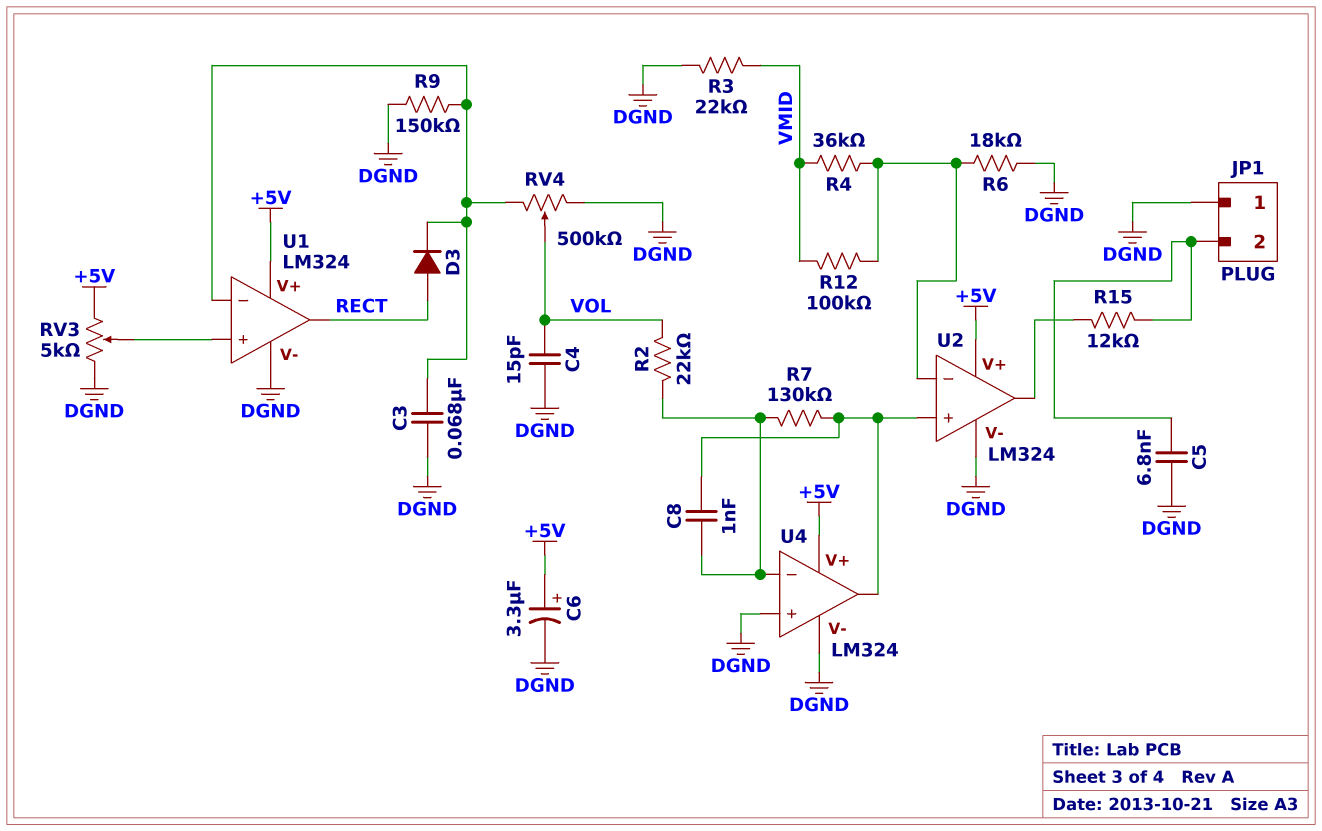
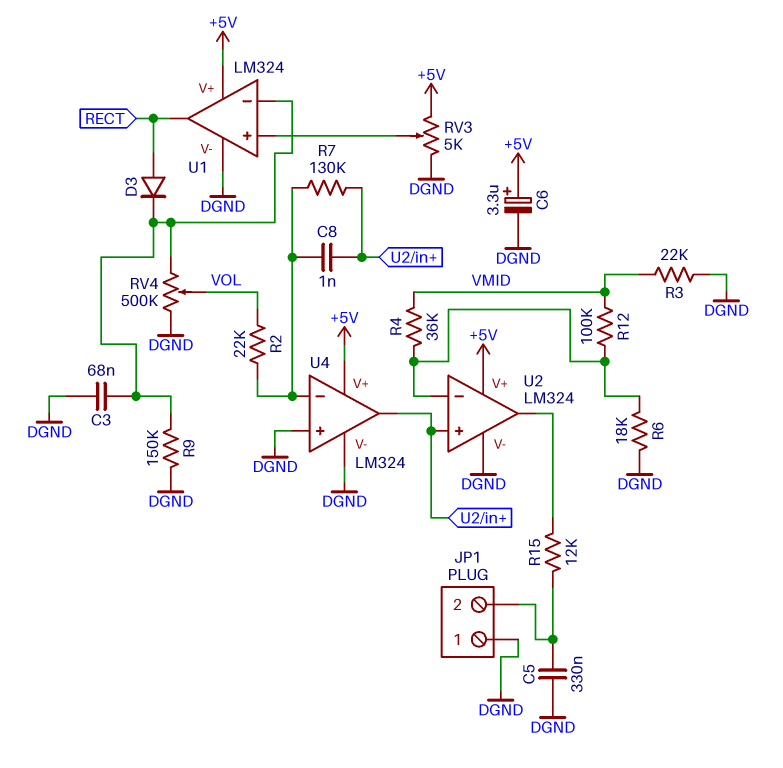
C4: 15pF (DGND, VOL) -> none
C5: 6.8nF (DGND, JP1/2) -> 330nF (DGND, JP1/2)

